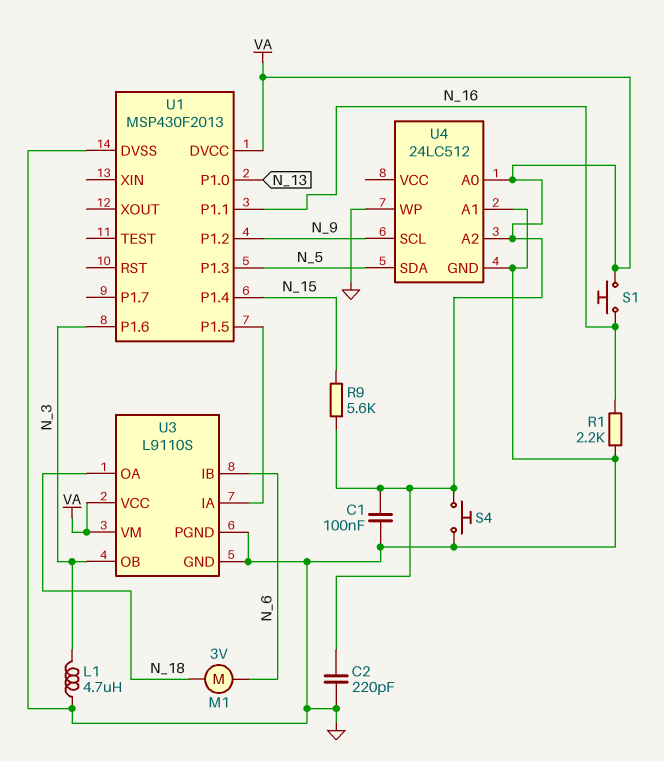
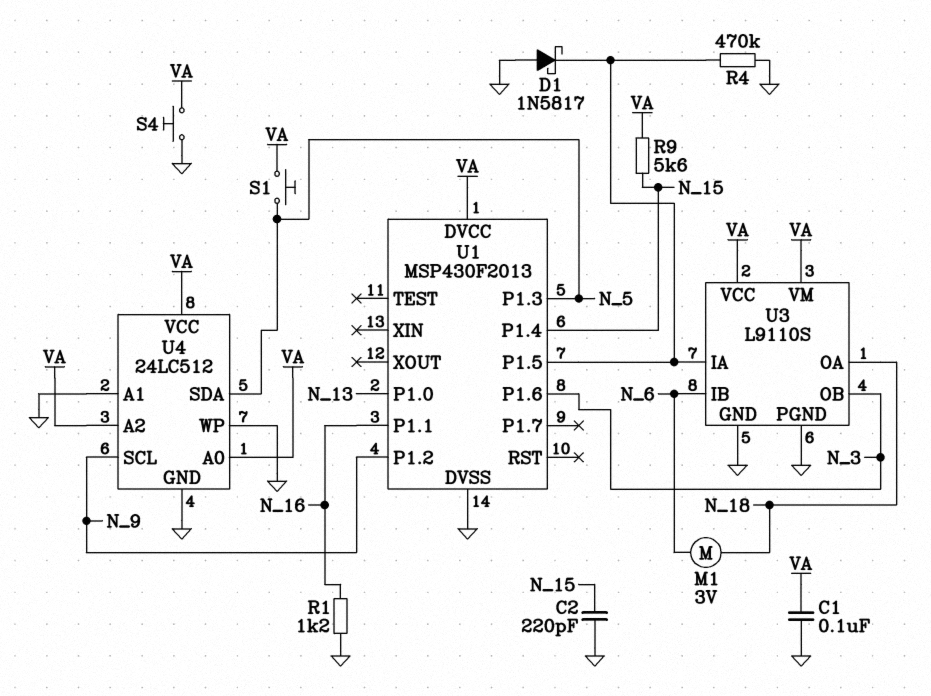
C2: 220pF (GND, VA) -> 220pF (GND, N_15)
D1: none -> schottky 1N5817 (A GND, K U1/P1.5)
L1: 4.7uH (GND, N_3) -> none
R1: 2.2k (GND, N_16) -> 1.2k (GND, N_16)
R4: none -> 470k (GND, U1/P1.5)
S1: button (N_16, VA) -> button (N_5, VA)
U4 pin VCC: none -> VA

